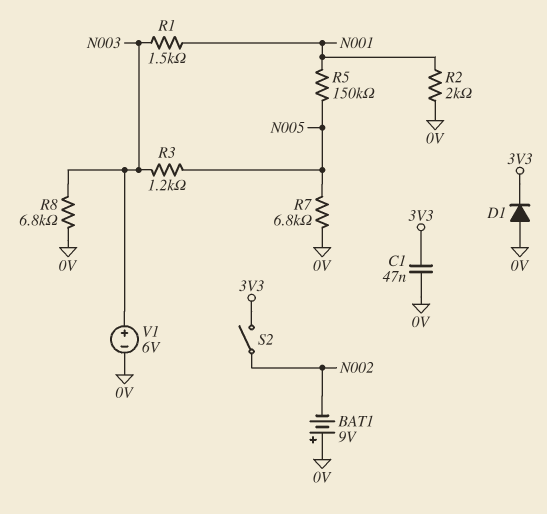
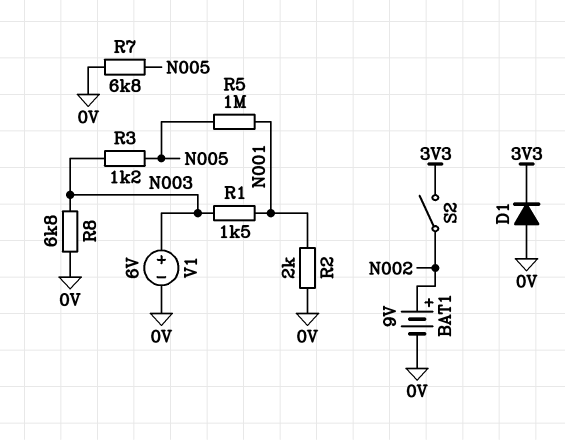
BAT1: 9V (plus 0V, minus N002) -> 9V (plus N002, minus 0V)
C1: 47nF (0V, 3V3) -> none
R5: 150k (N001, N005) -> 1M (N001, N005)

